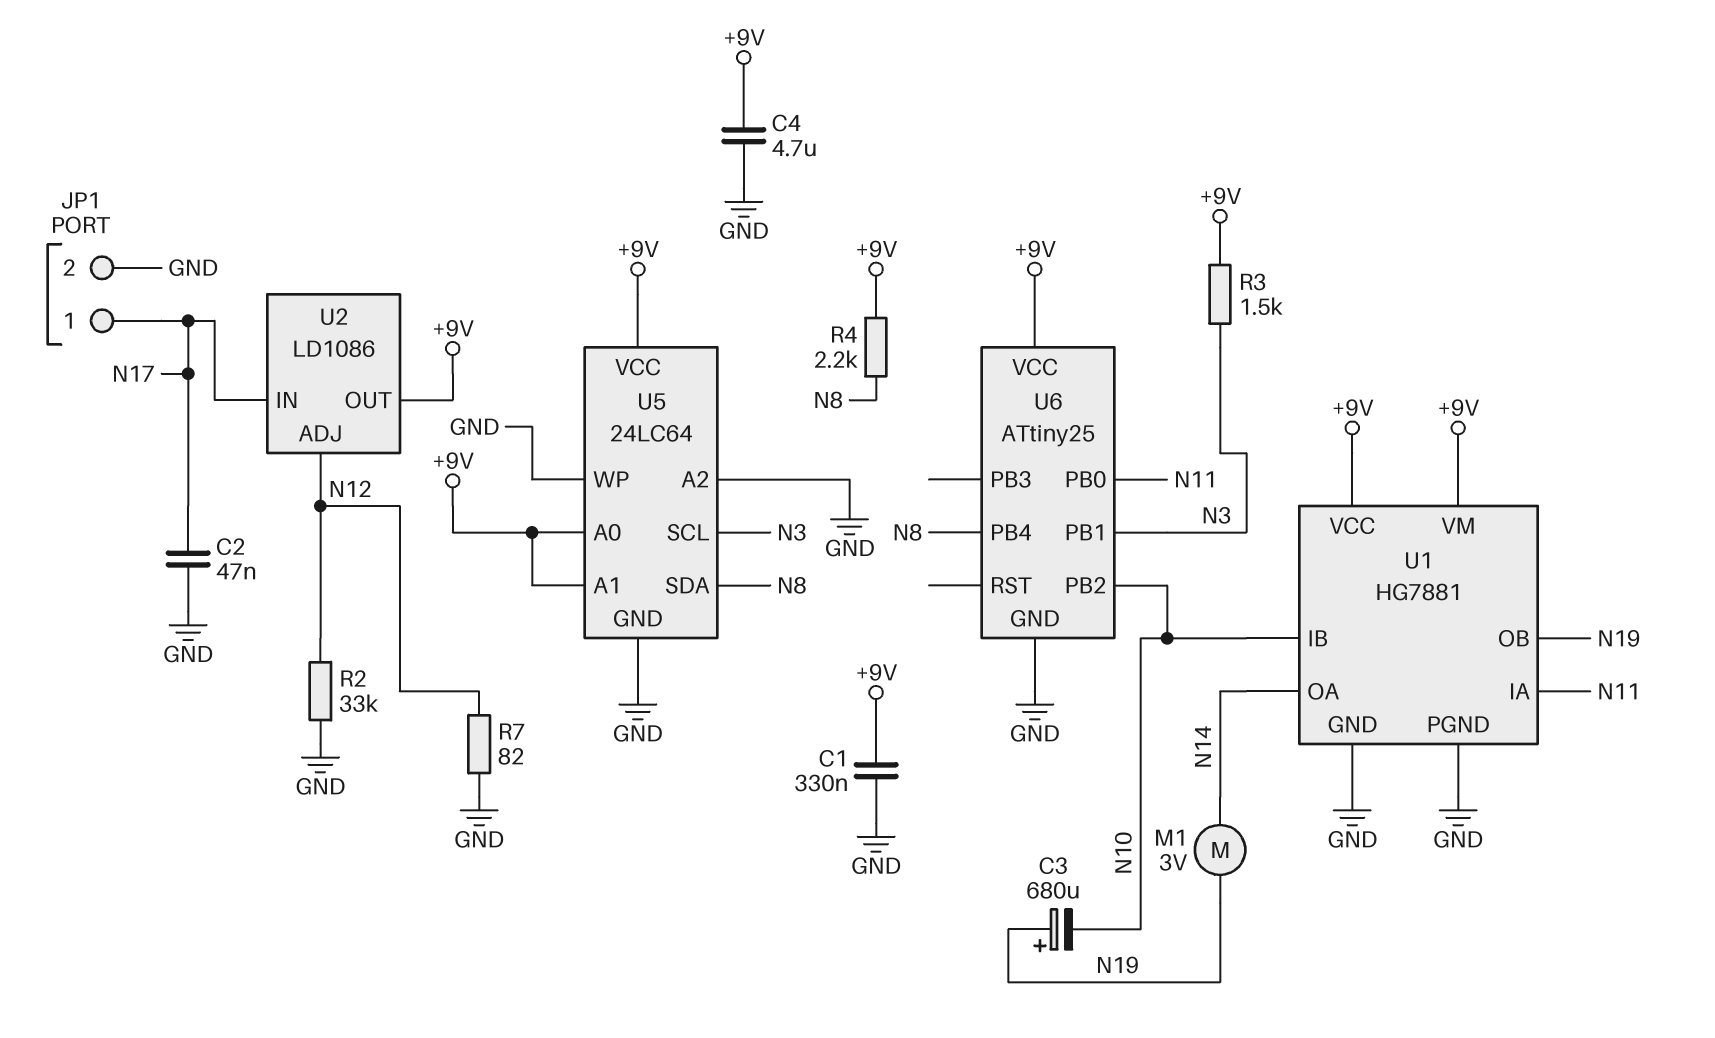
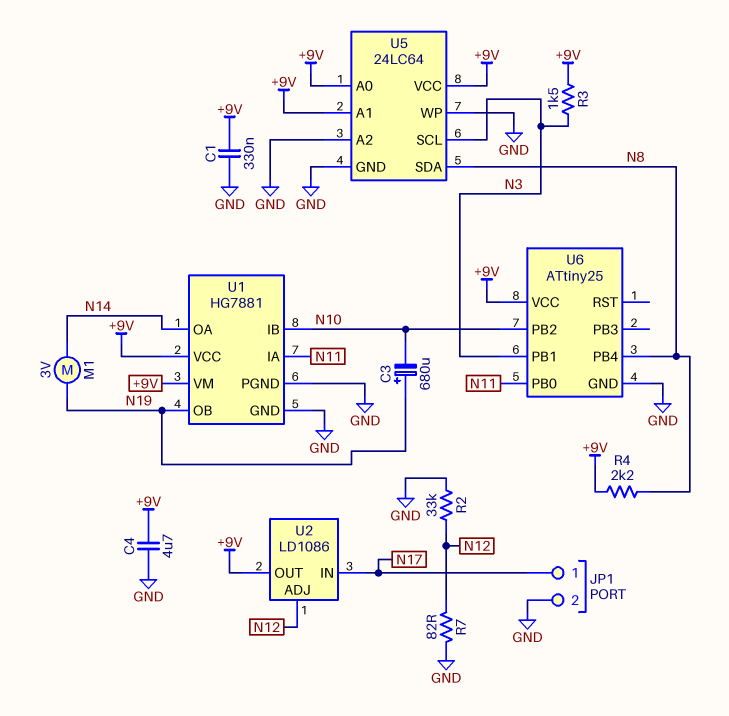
C2: 47nF (GND, N17) -> none

